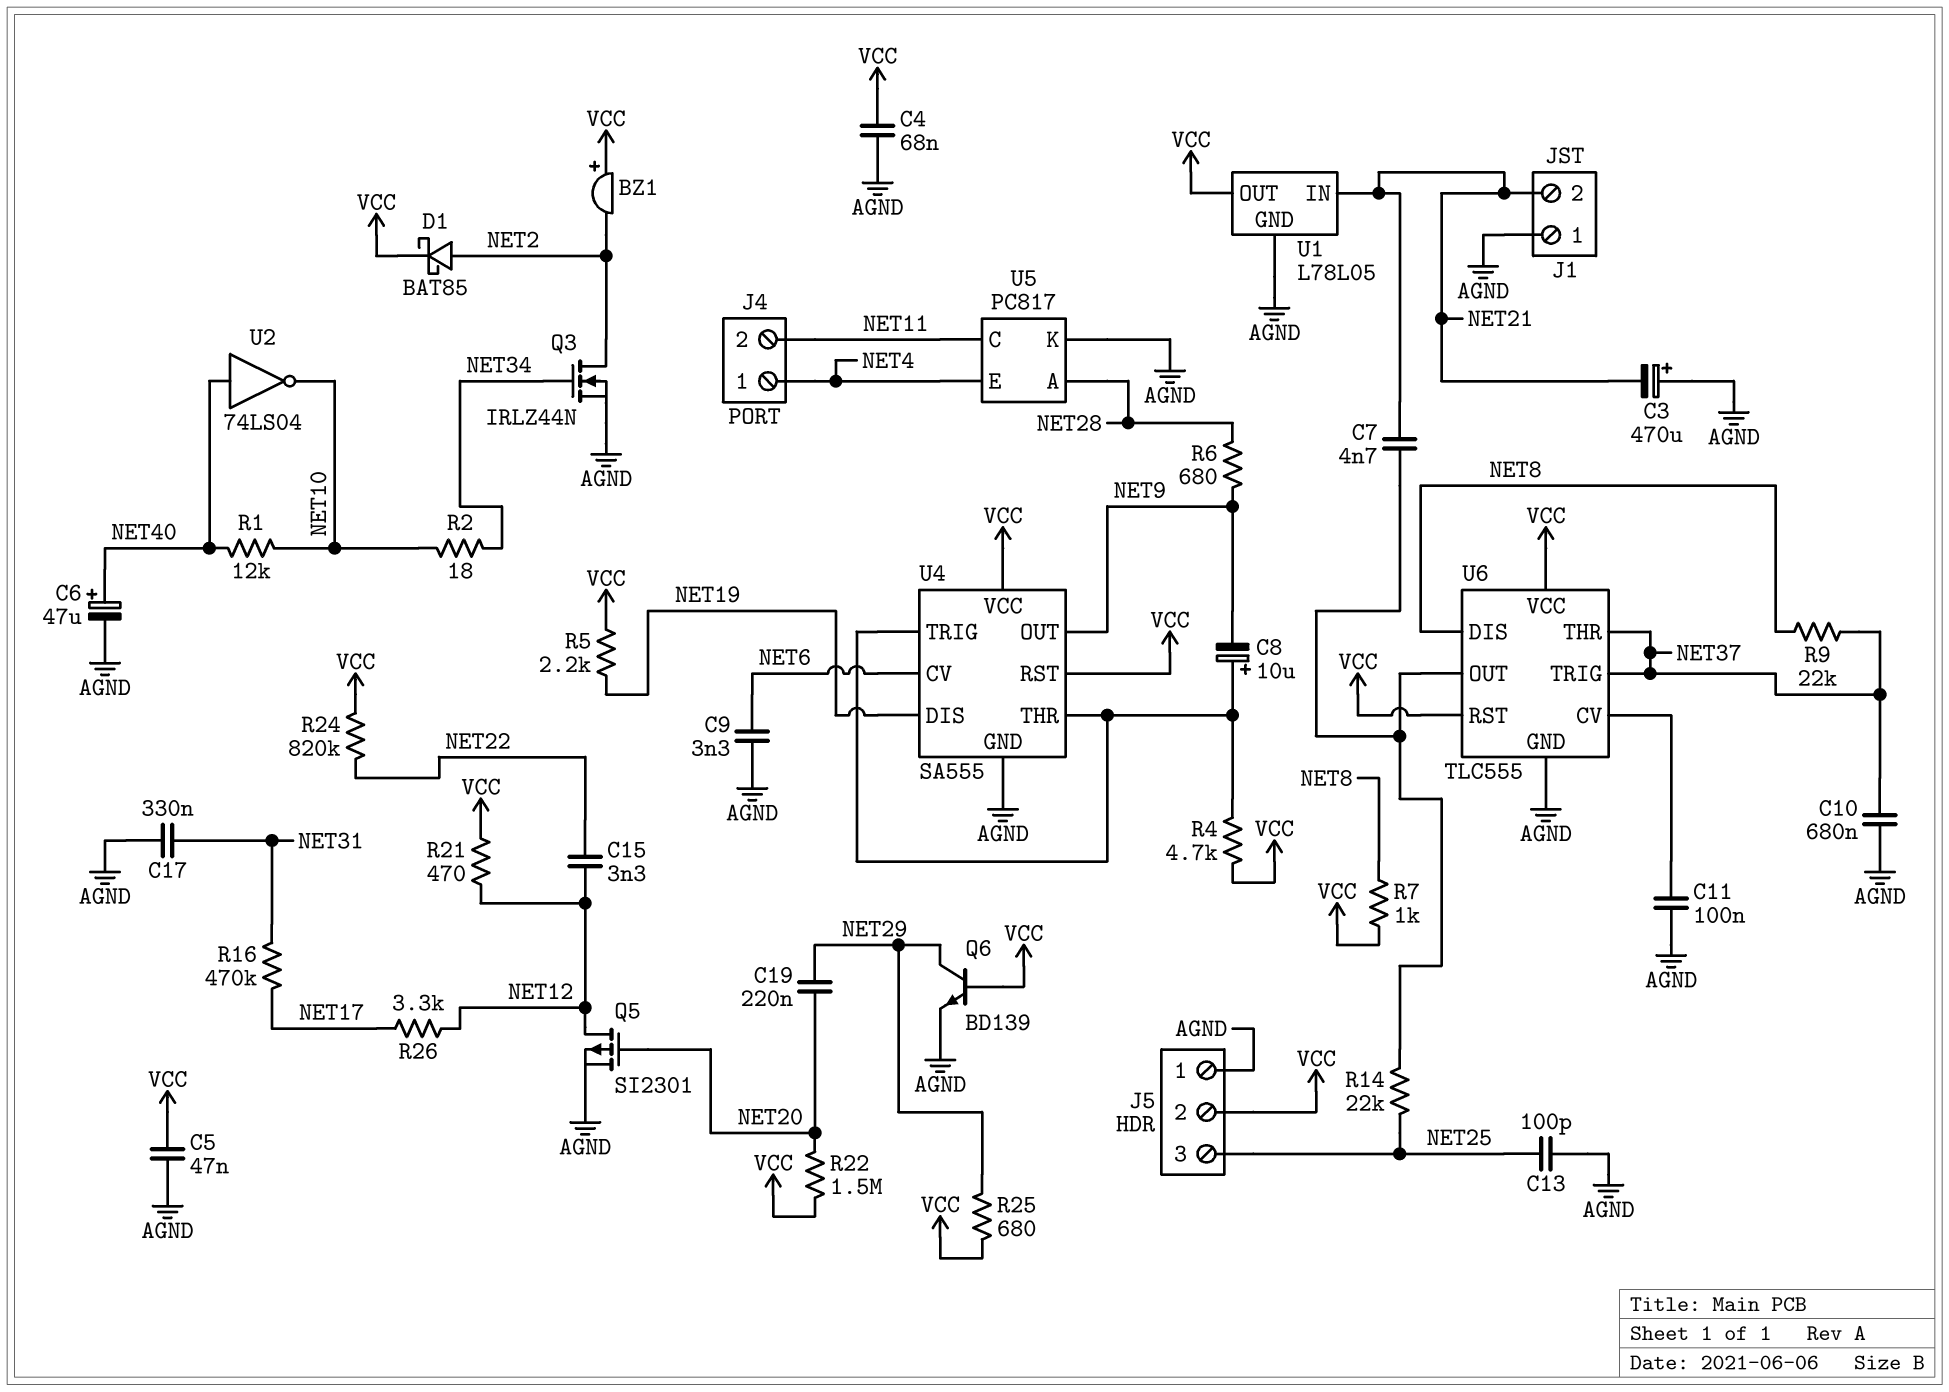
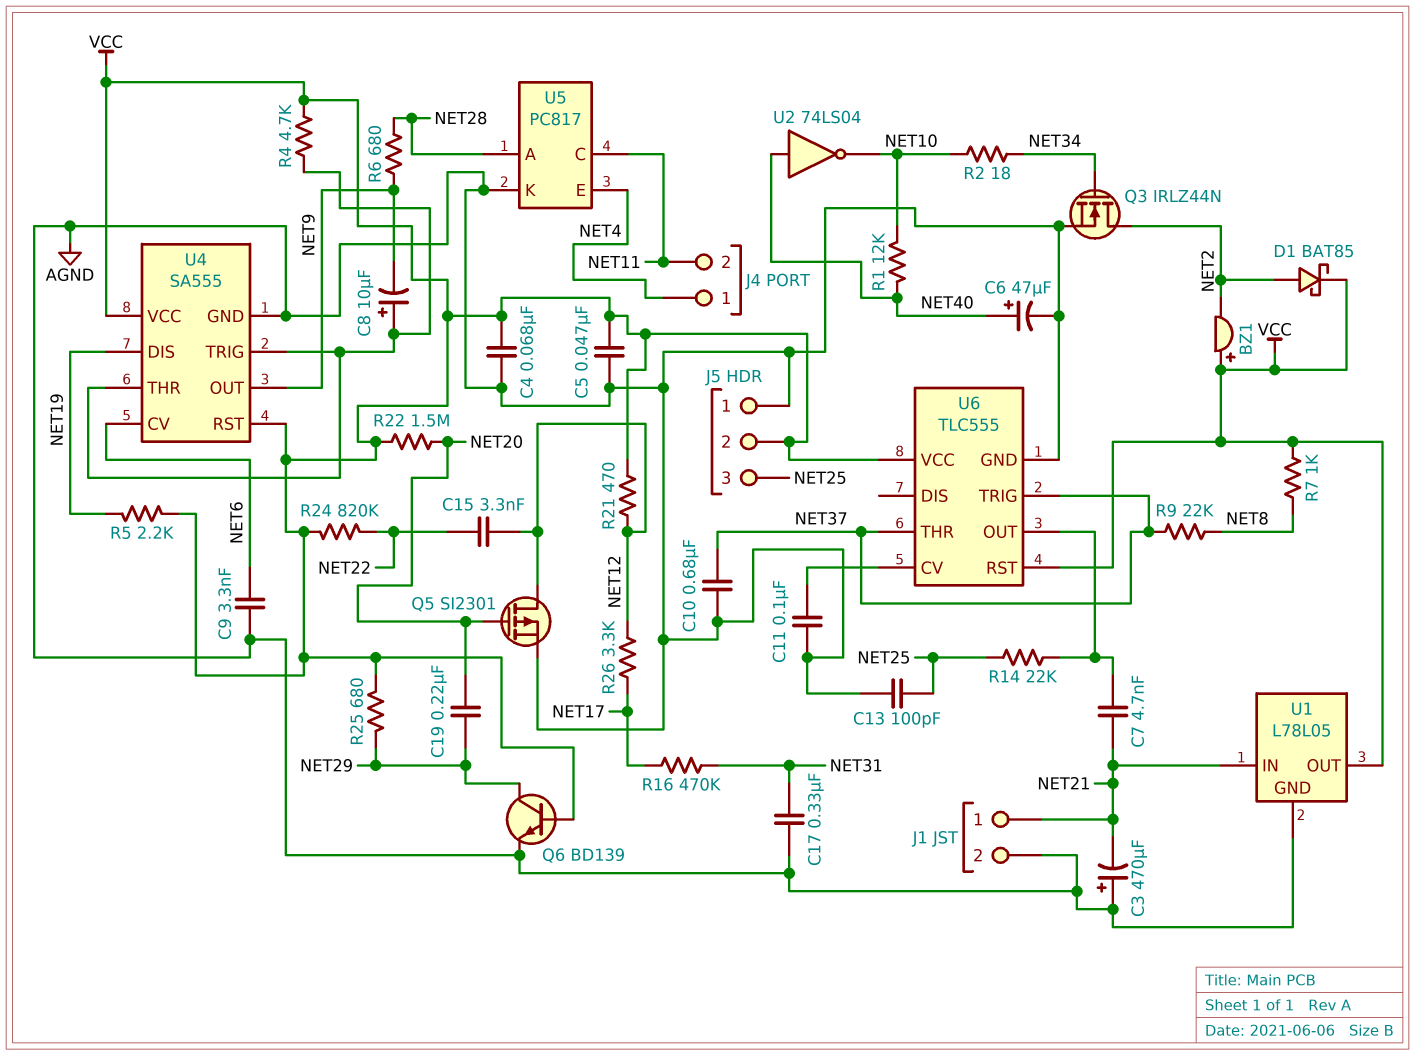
J1 pin 1: AGND -> NET21
J1 pin 2: NET21 -> AGND
U6 pin DIS: NET8 -> none

